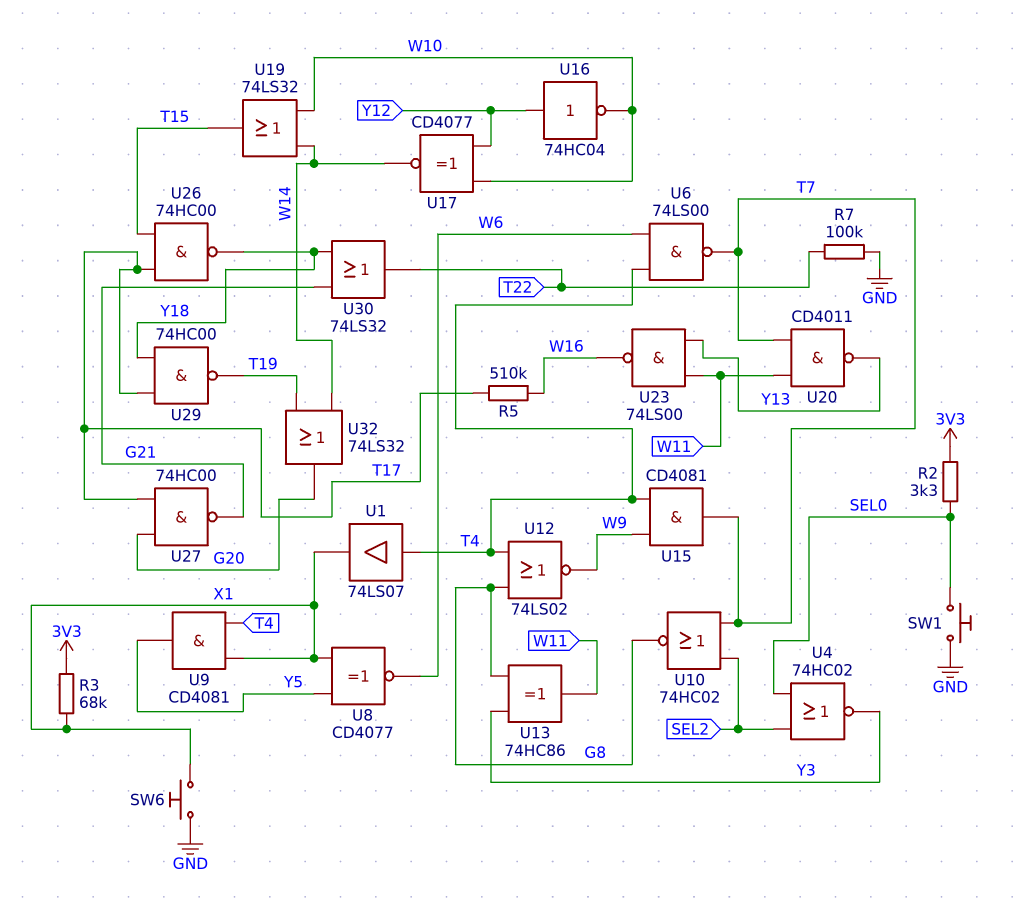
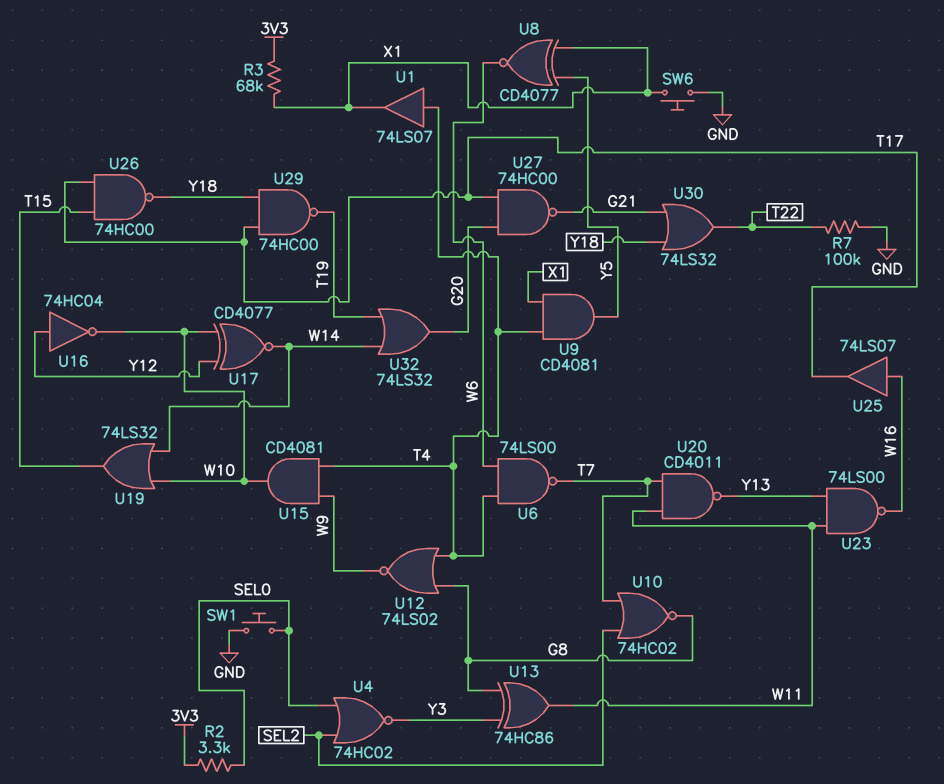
R5: 510k (T17, W16) -> none
U15: AND CD4081 (in T4, in W9, out T7) -> AND CD4081 (in T4, in W9, out W10)
U25: none -> buffer 74LS07 (in W16, out T17)

